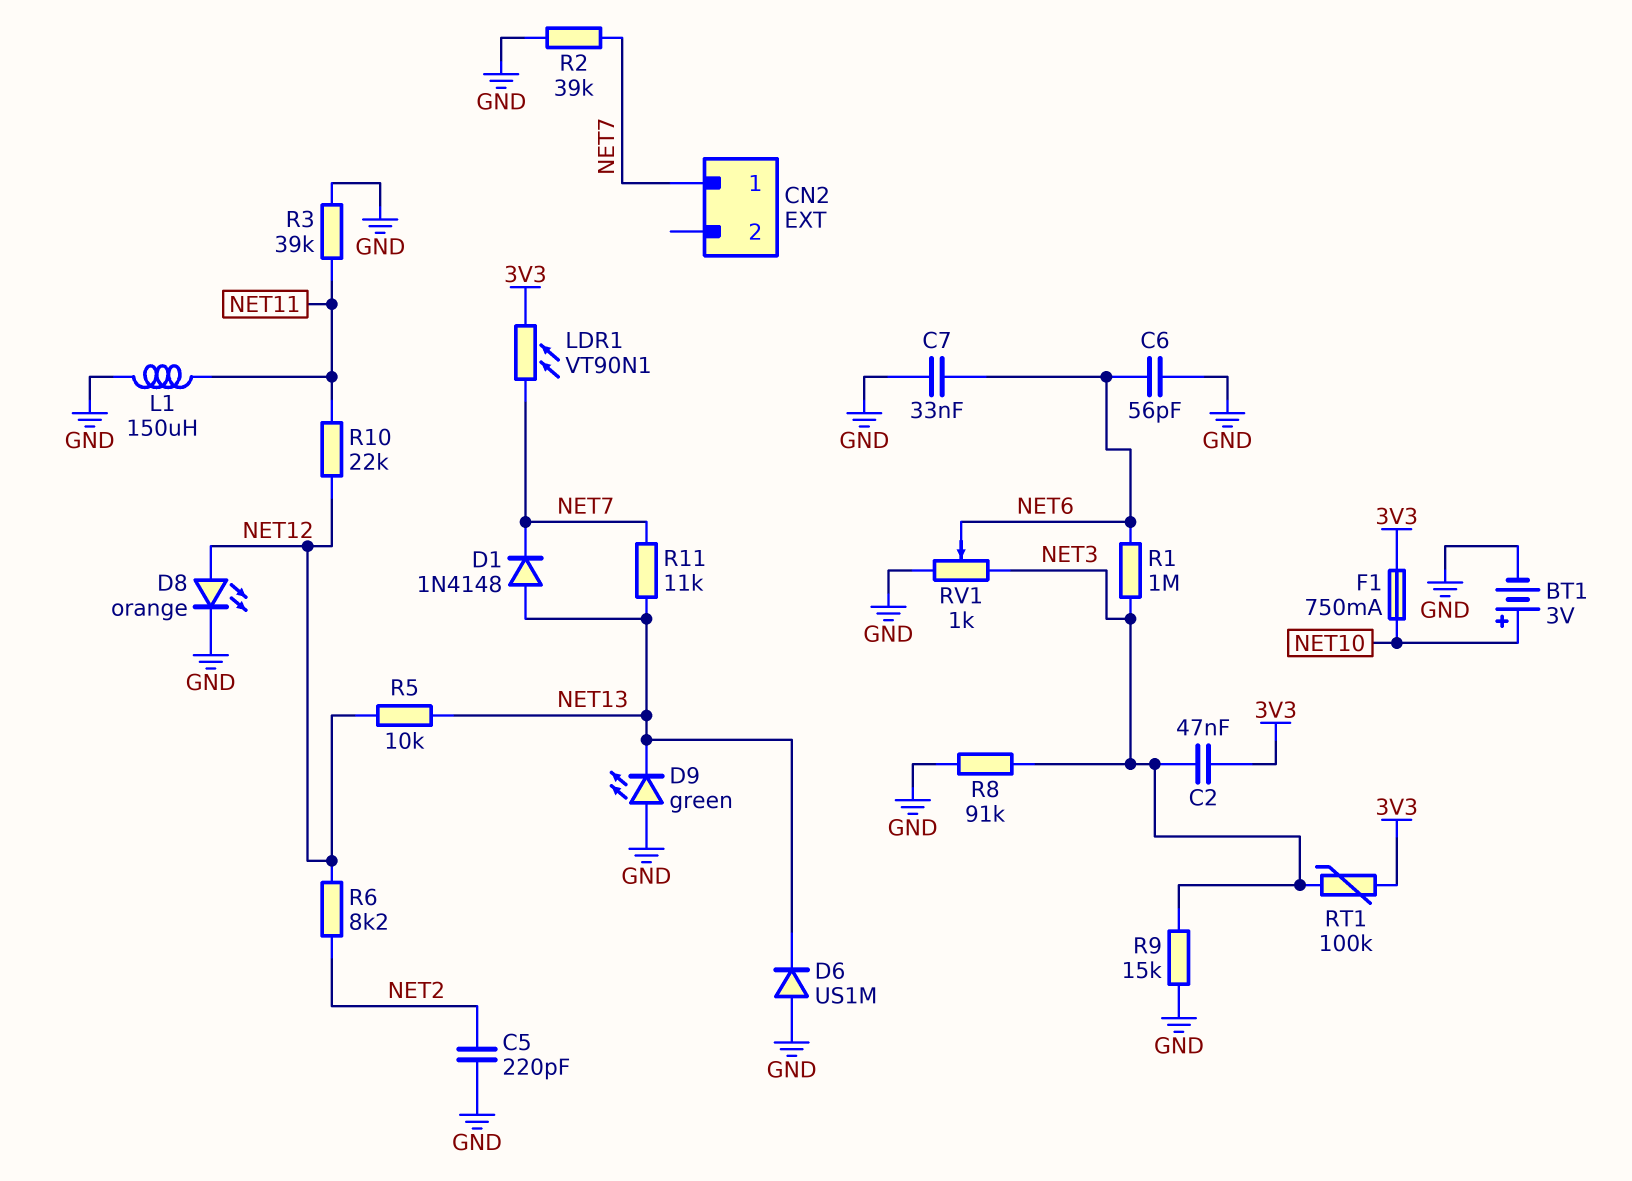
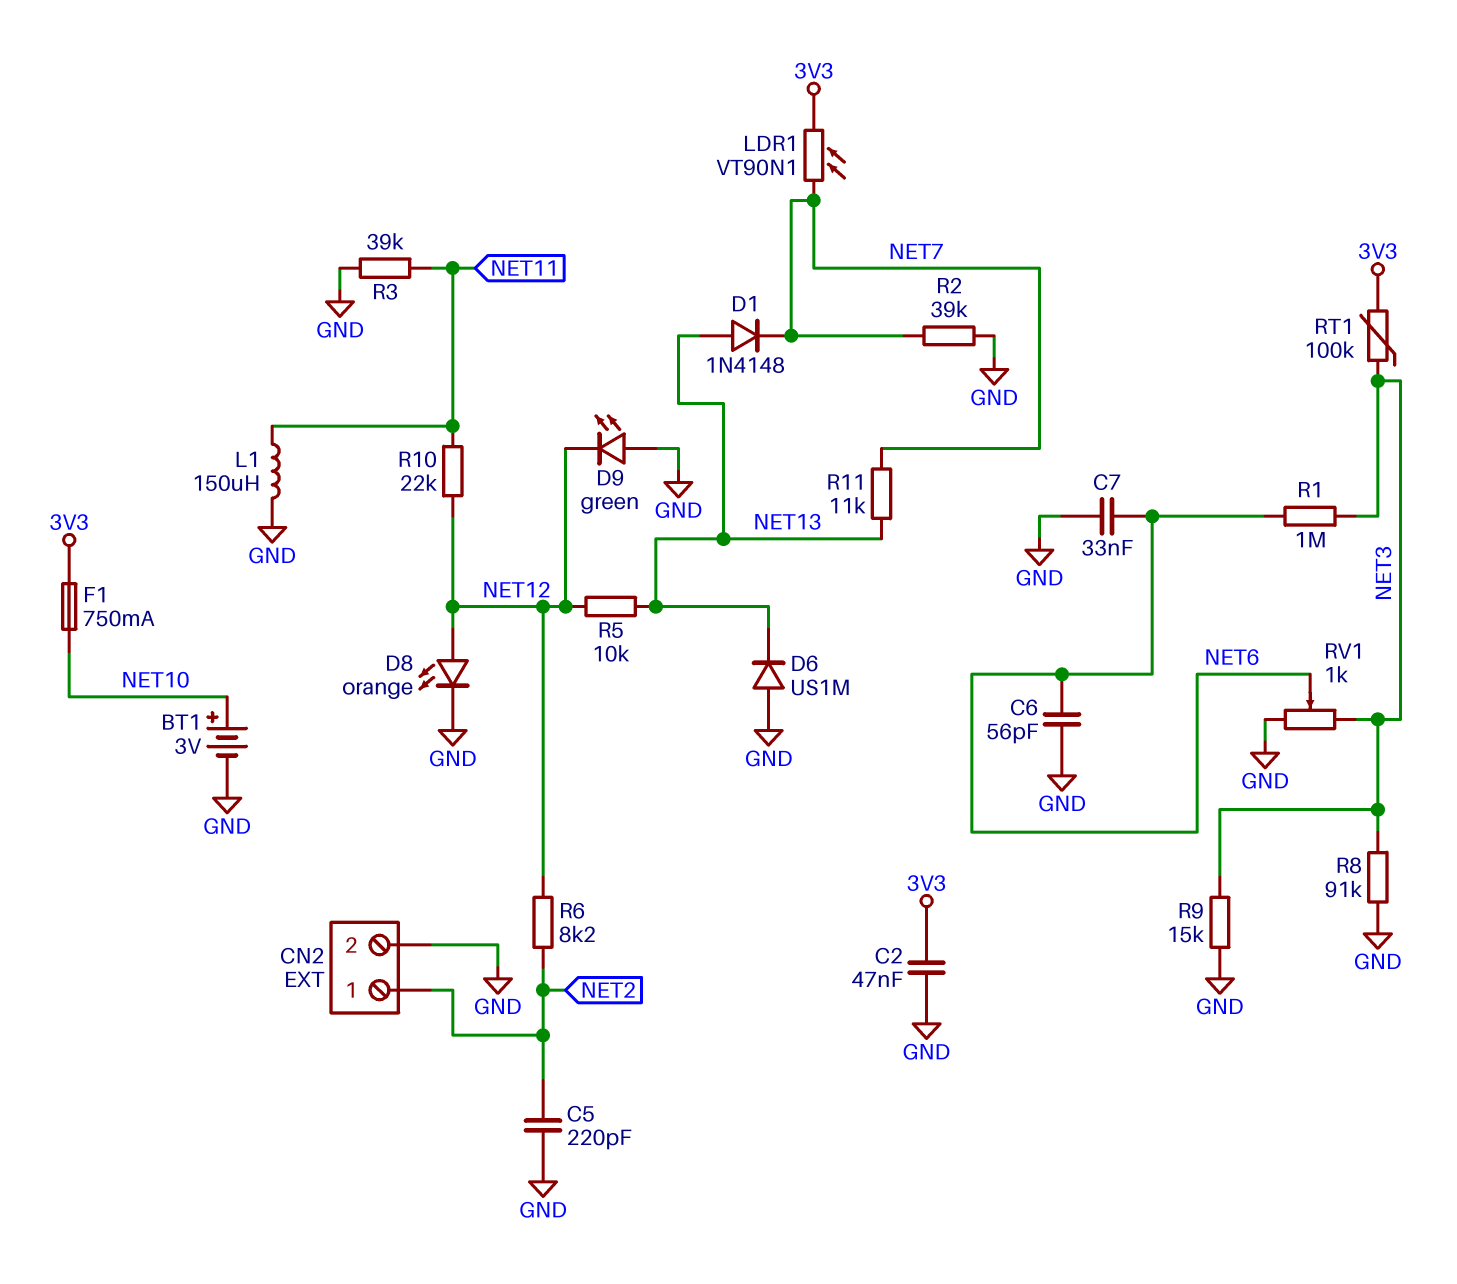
C2: 47nF (3V3, NET3) -> 47nF (3V3, GND)
CN2 pin 1: NET7 -> NET2
CN2 pin 2: none -> GND
D9: LED green (A GND, K NET13) -> LED green (A GND, K NET12)

